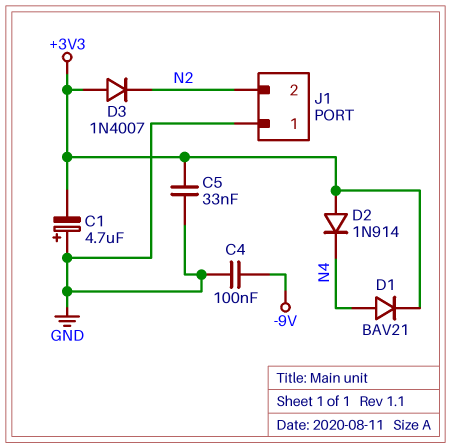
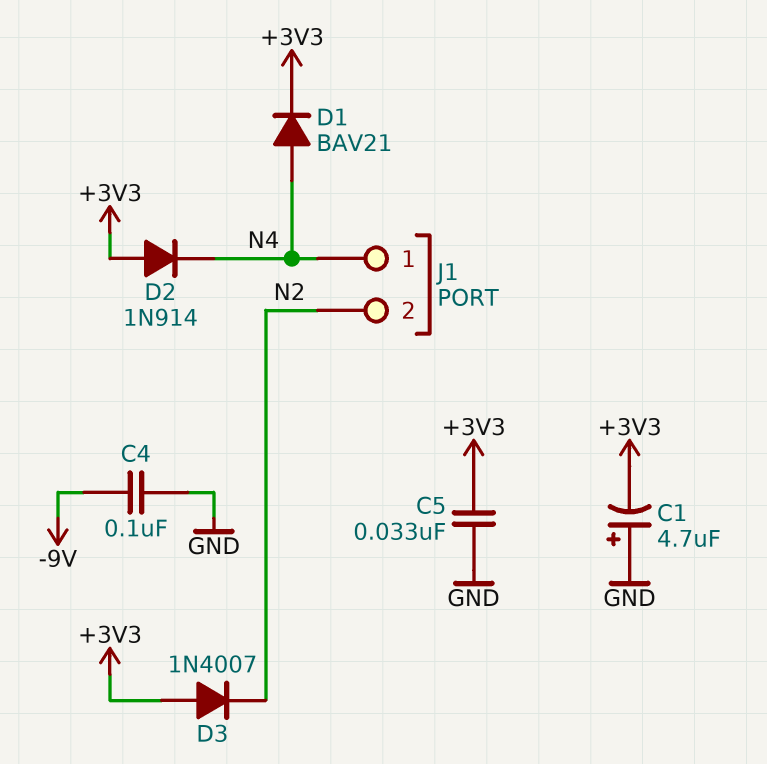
J1 pin 1: GND -> N4

